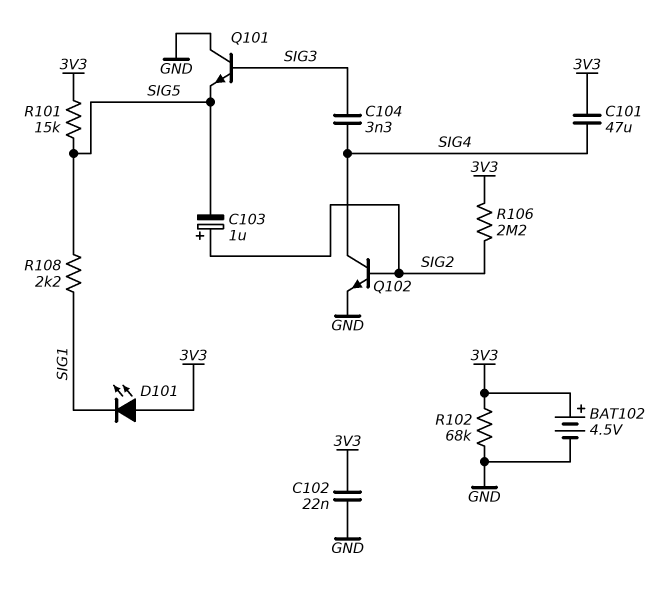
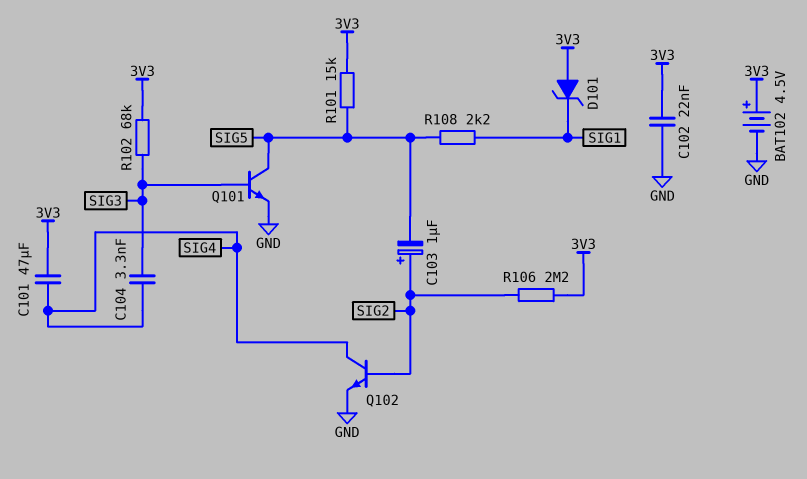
D101: LED (A 3V3, K SIG1) -> zener (A 3V3, K SIG1)
Q101: NPN (B SIG3, C GND, E SIG5) -> NPN (B SIG3, C SIG5, E GND)
R102: 68k (3V3, GND) -> 68k (3V3, SIG3)

